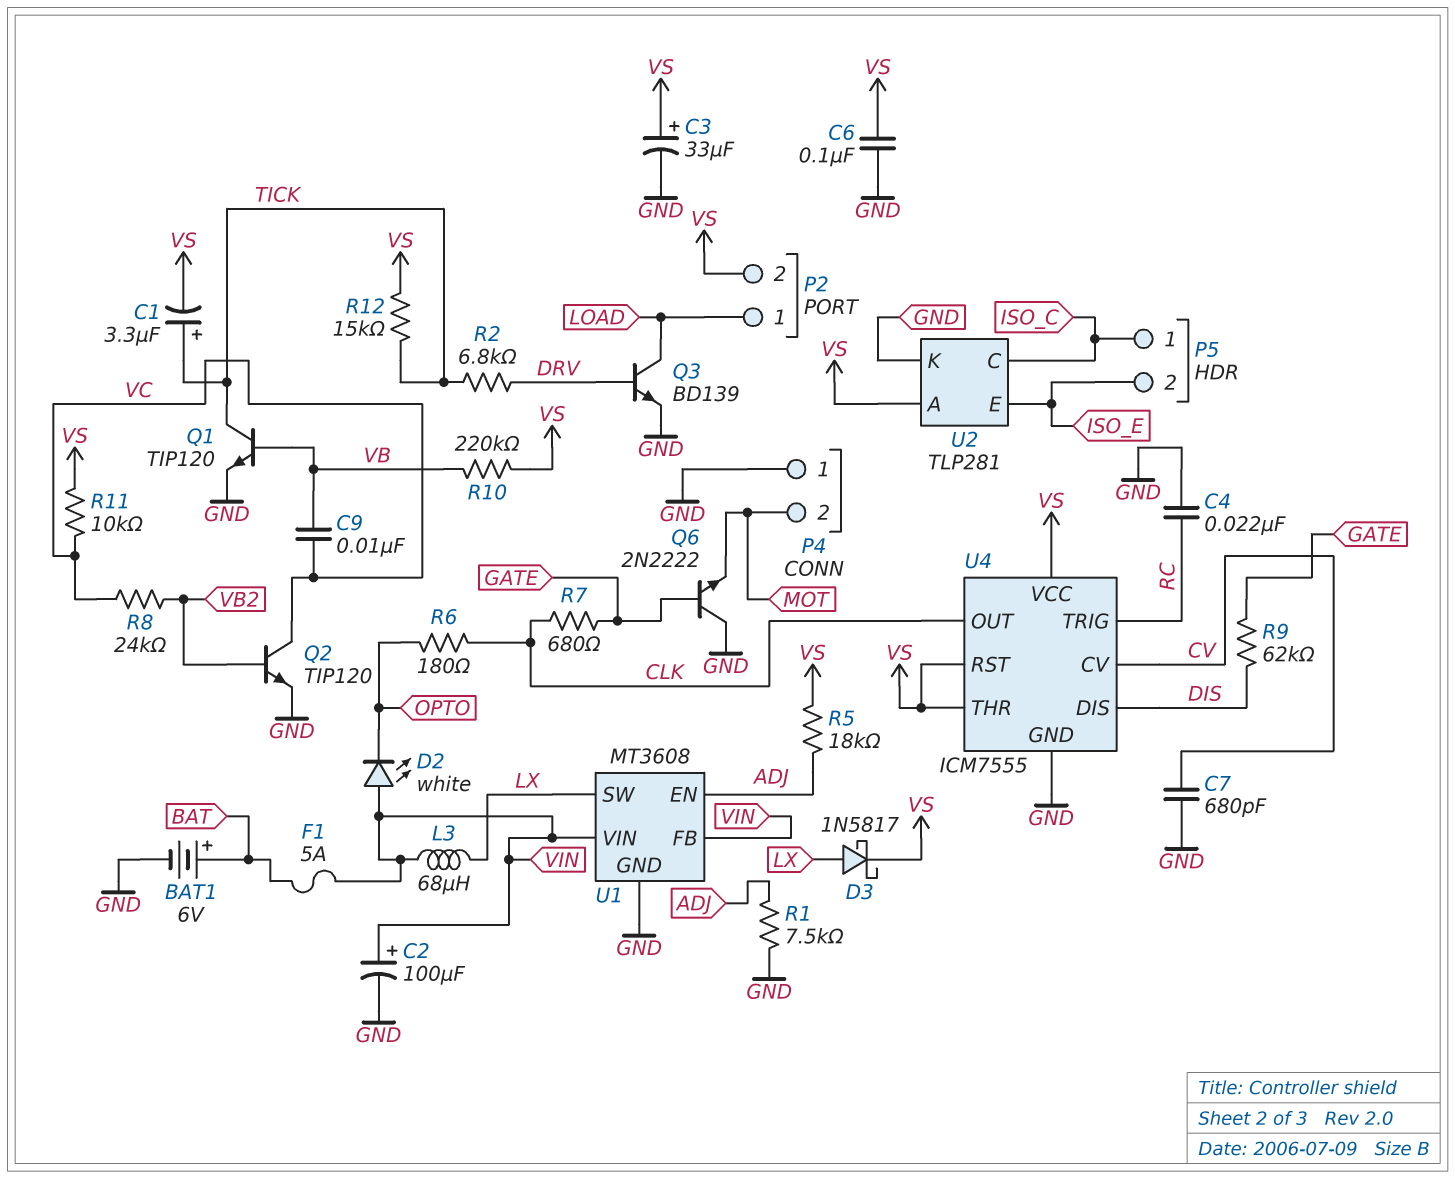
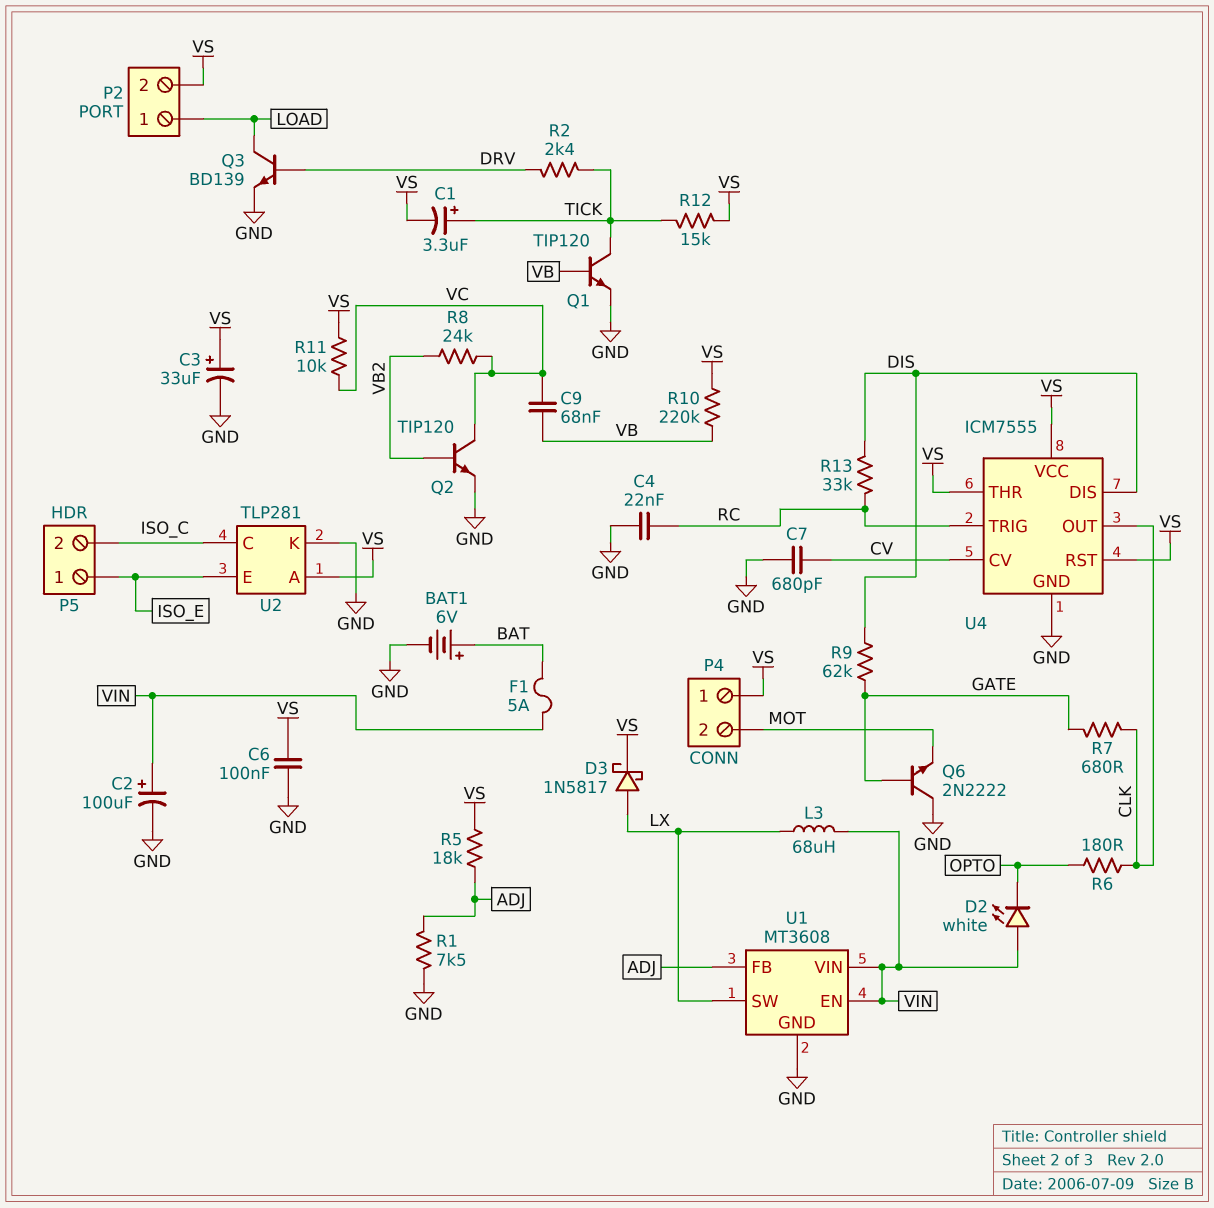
C9: 10nF (VB, VC) -> 68nF (VB, VC)
P4 pin 1: GND -> VS
P5 pin 1: ISO_C -> ISO_E
P5 pin 2: ISO_E -> ISO_C
R2: 6.8k (DRV, TICK) -> 2.4k (DRV, TICK)
R13: none -> 33k (DIS, RC)
U1 pin EN: ADJ -> VIN
U1 pin FB: VIN -> ADJ

